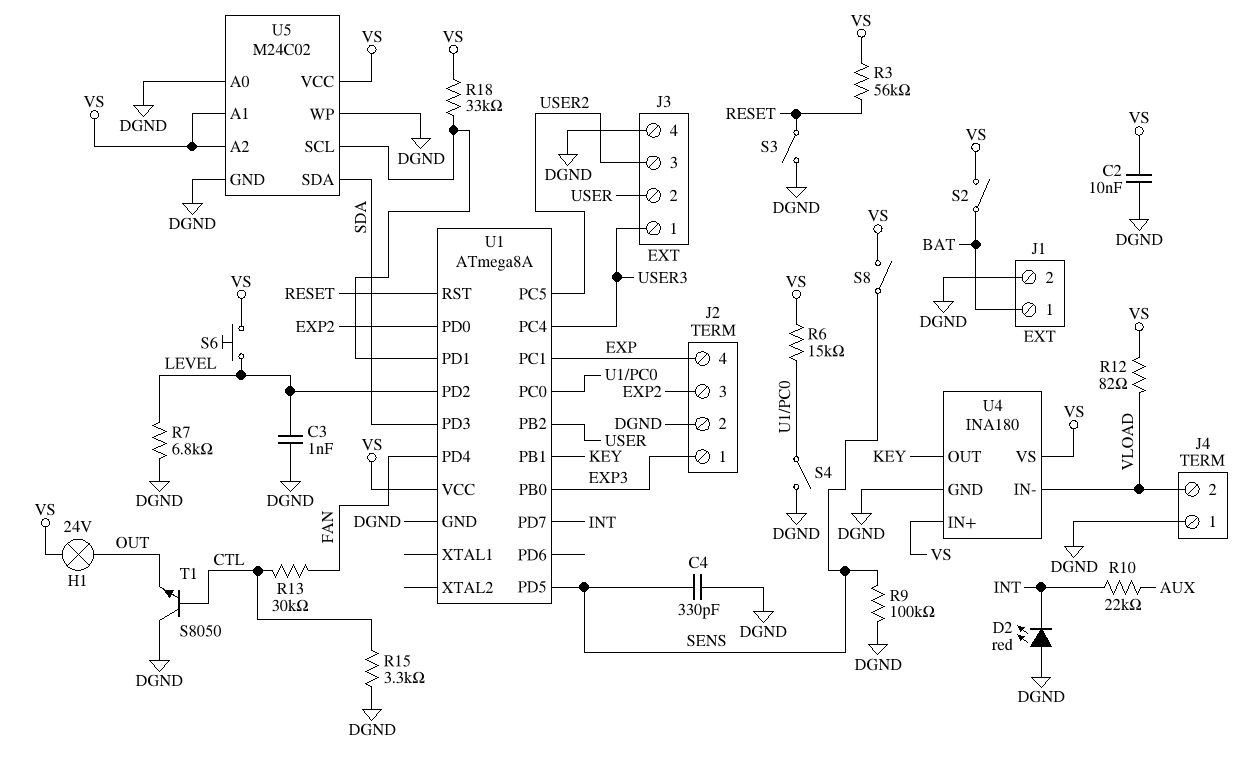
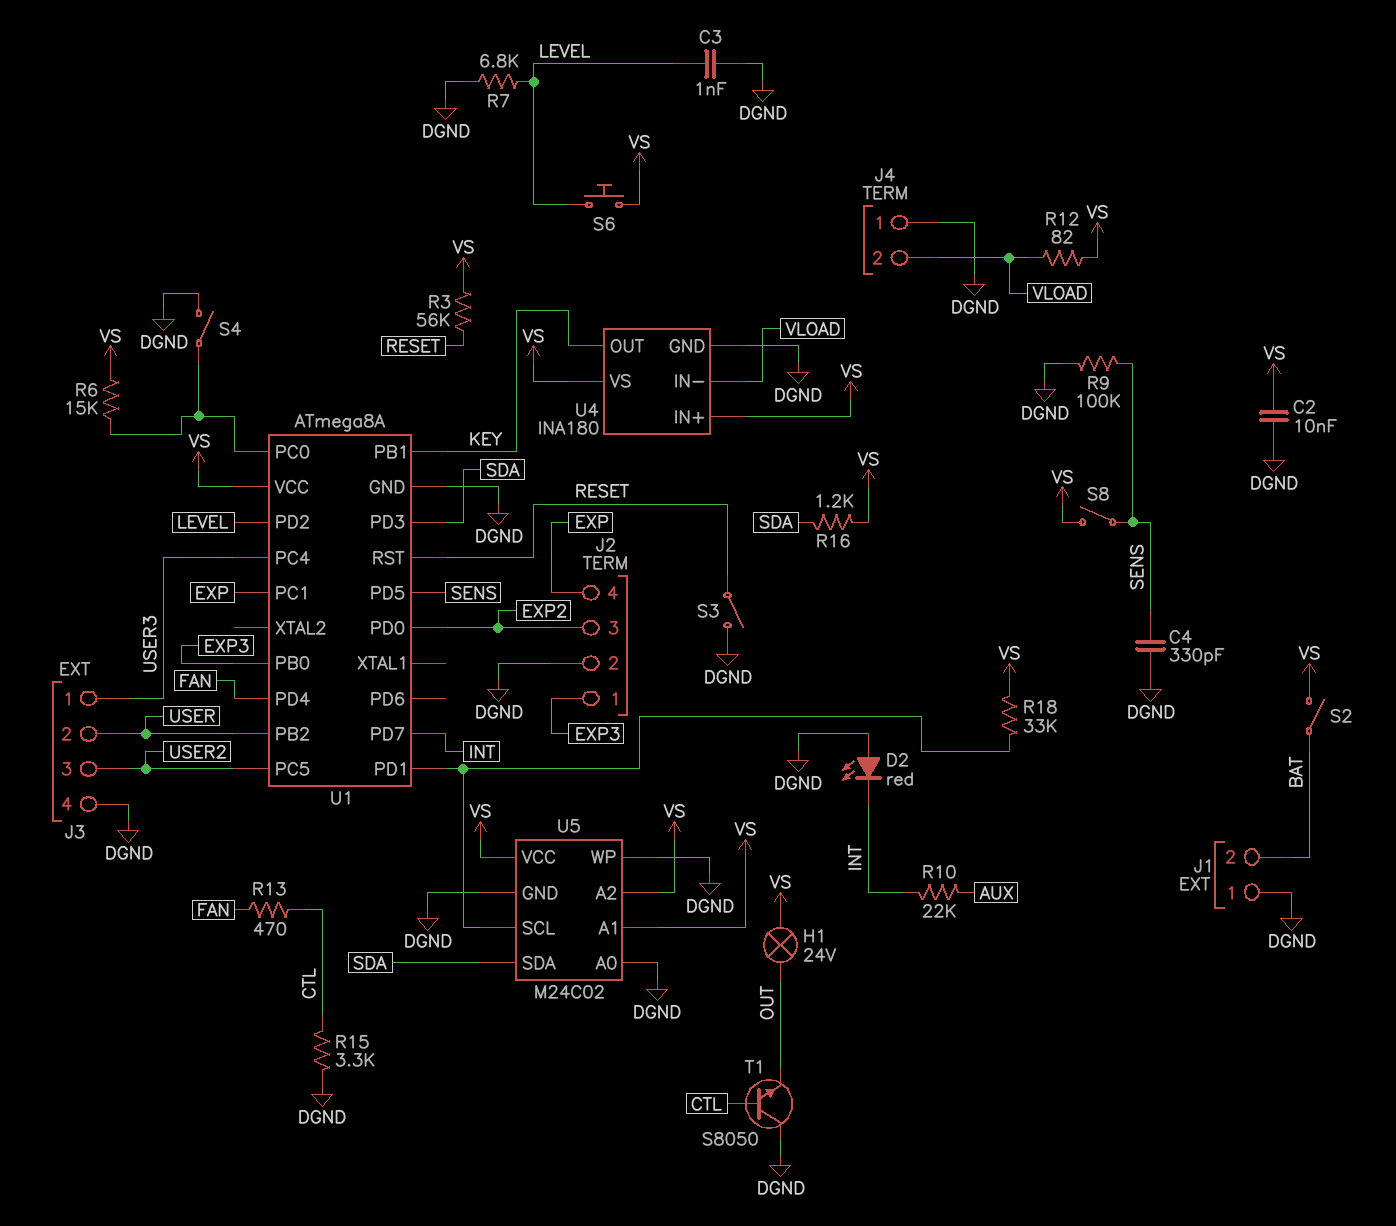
J1 pin 1: BAT -> DGND
J1 pin 2: DGND -> BAT
R13: 30k (CTL, FAN) -> 470 (CTL, FAN)
R16: none -> 1.2k (SDA, VS)

